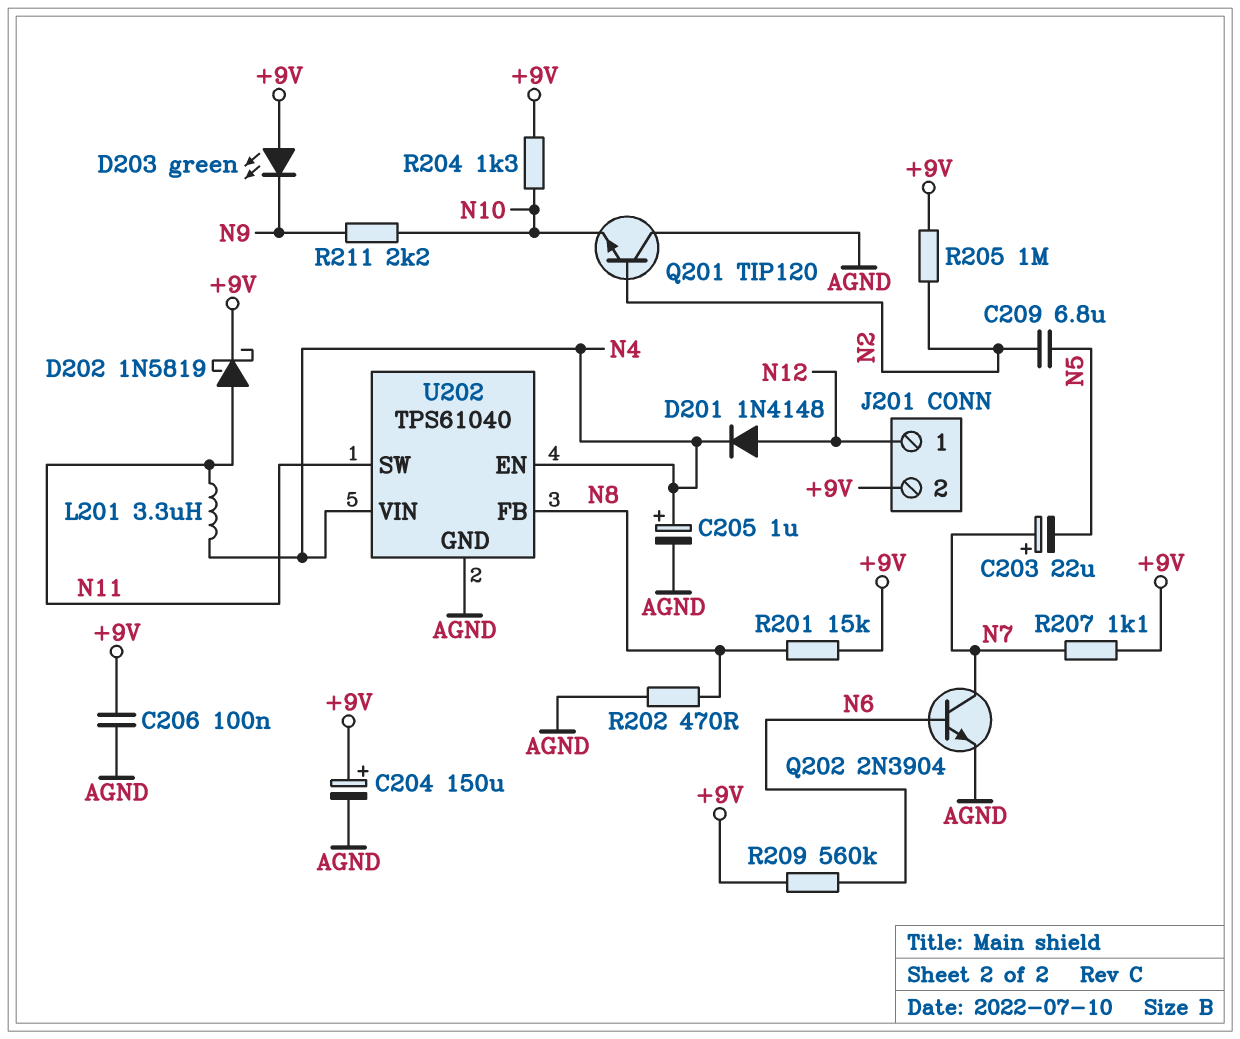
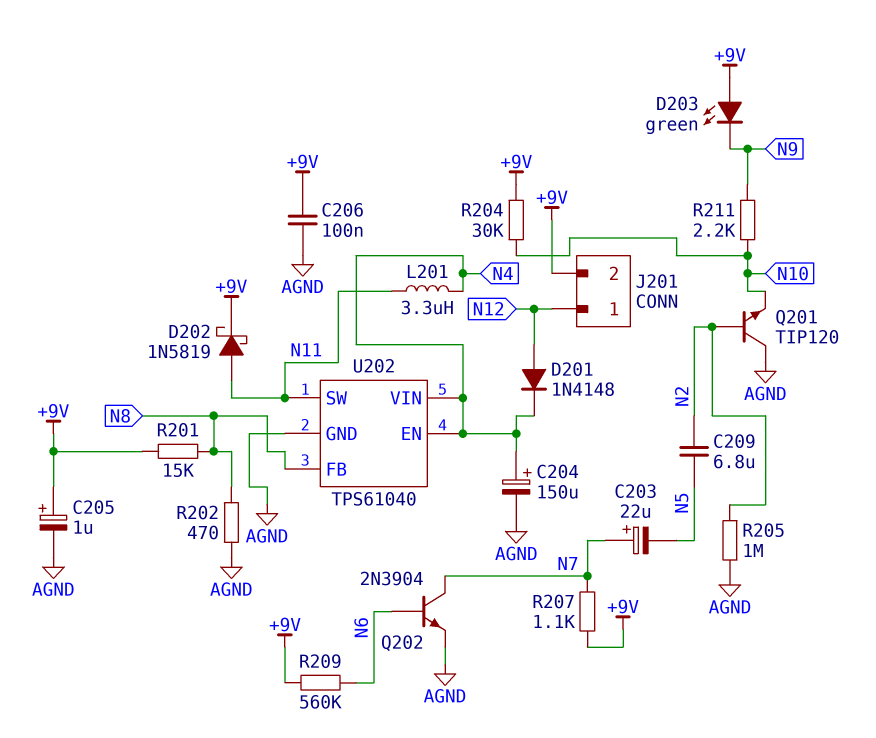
C204: 150uF (plus +9V, minus AGND) -> 150uF (plus N4, minus AGND)
C205: 1uF (plus N4, minus AGND) -> 1uF (plus +9V, minus AGND)
R204: 1.3k (+9V, N10) -> 30k (+9V, N10)
R205: 1M (+9V, N2) -> 1M (AGND, N2)

